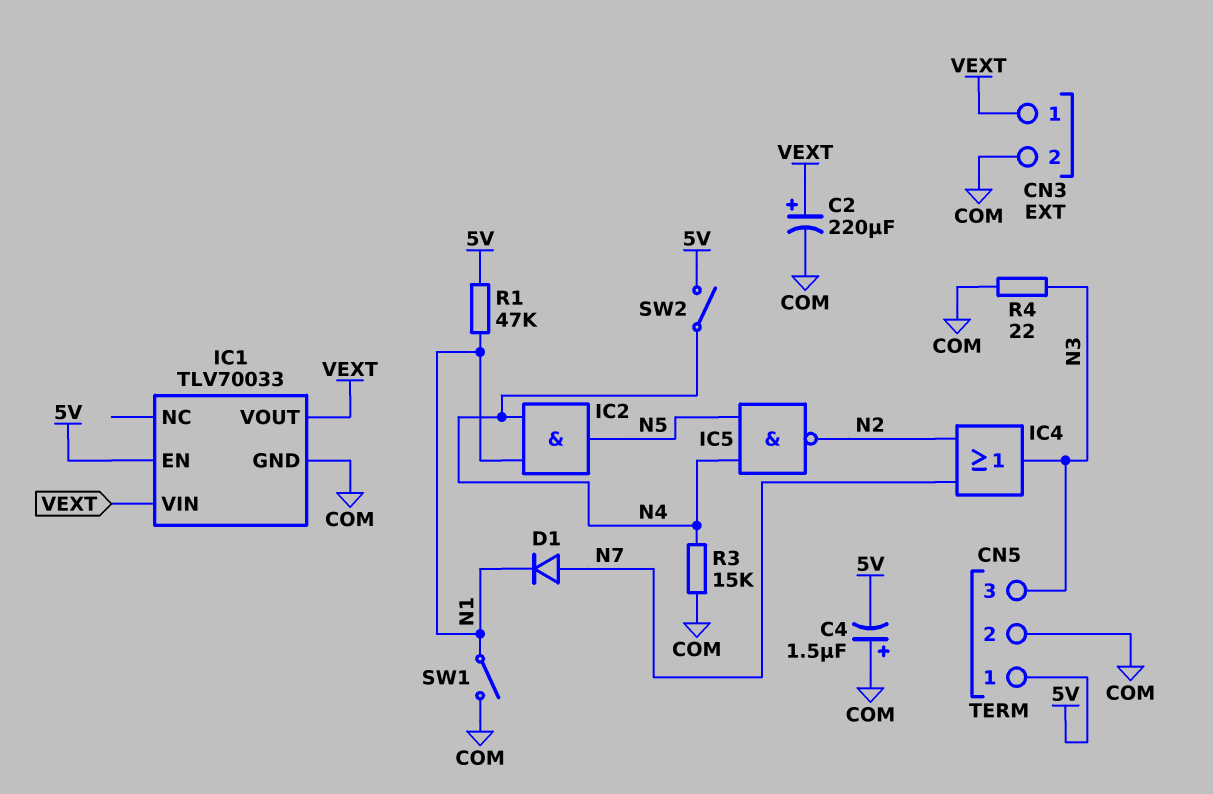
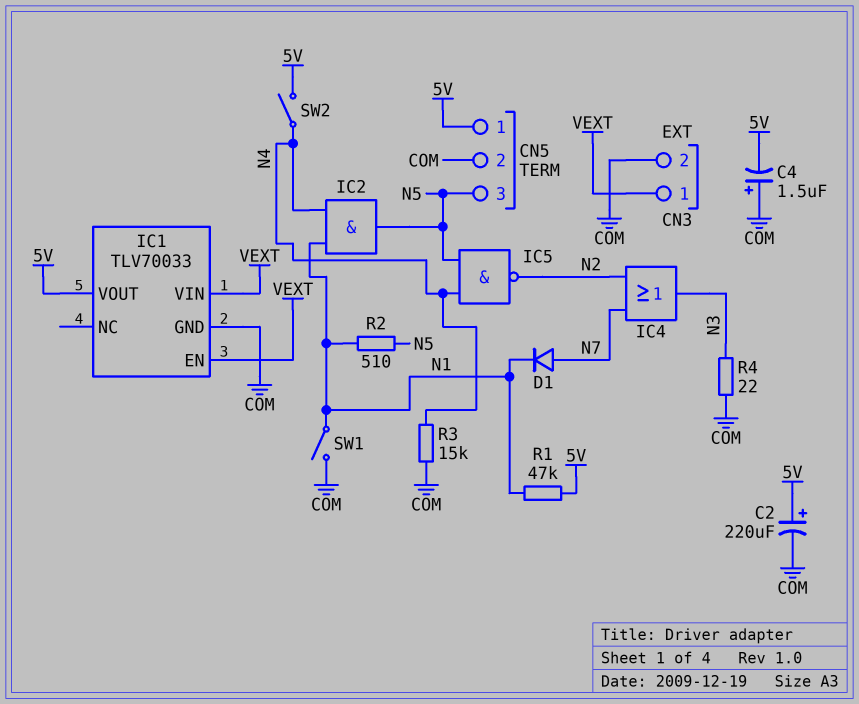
C2: 220uF (plus VEXT, minus COM) -> 220uF (plus 5V, minus COM)
CN5 pin 3: N3 -> N5
IC1 pin EN: 5V -> VEXT
IC1 pin VOUT: VEXT -> 5V
R2: none -> 510 (N1, N5)

